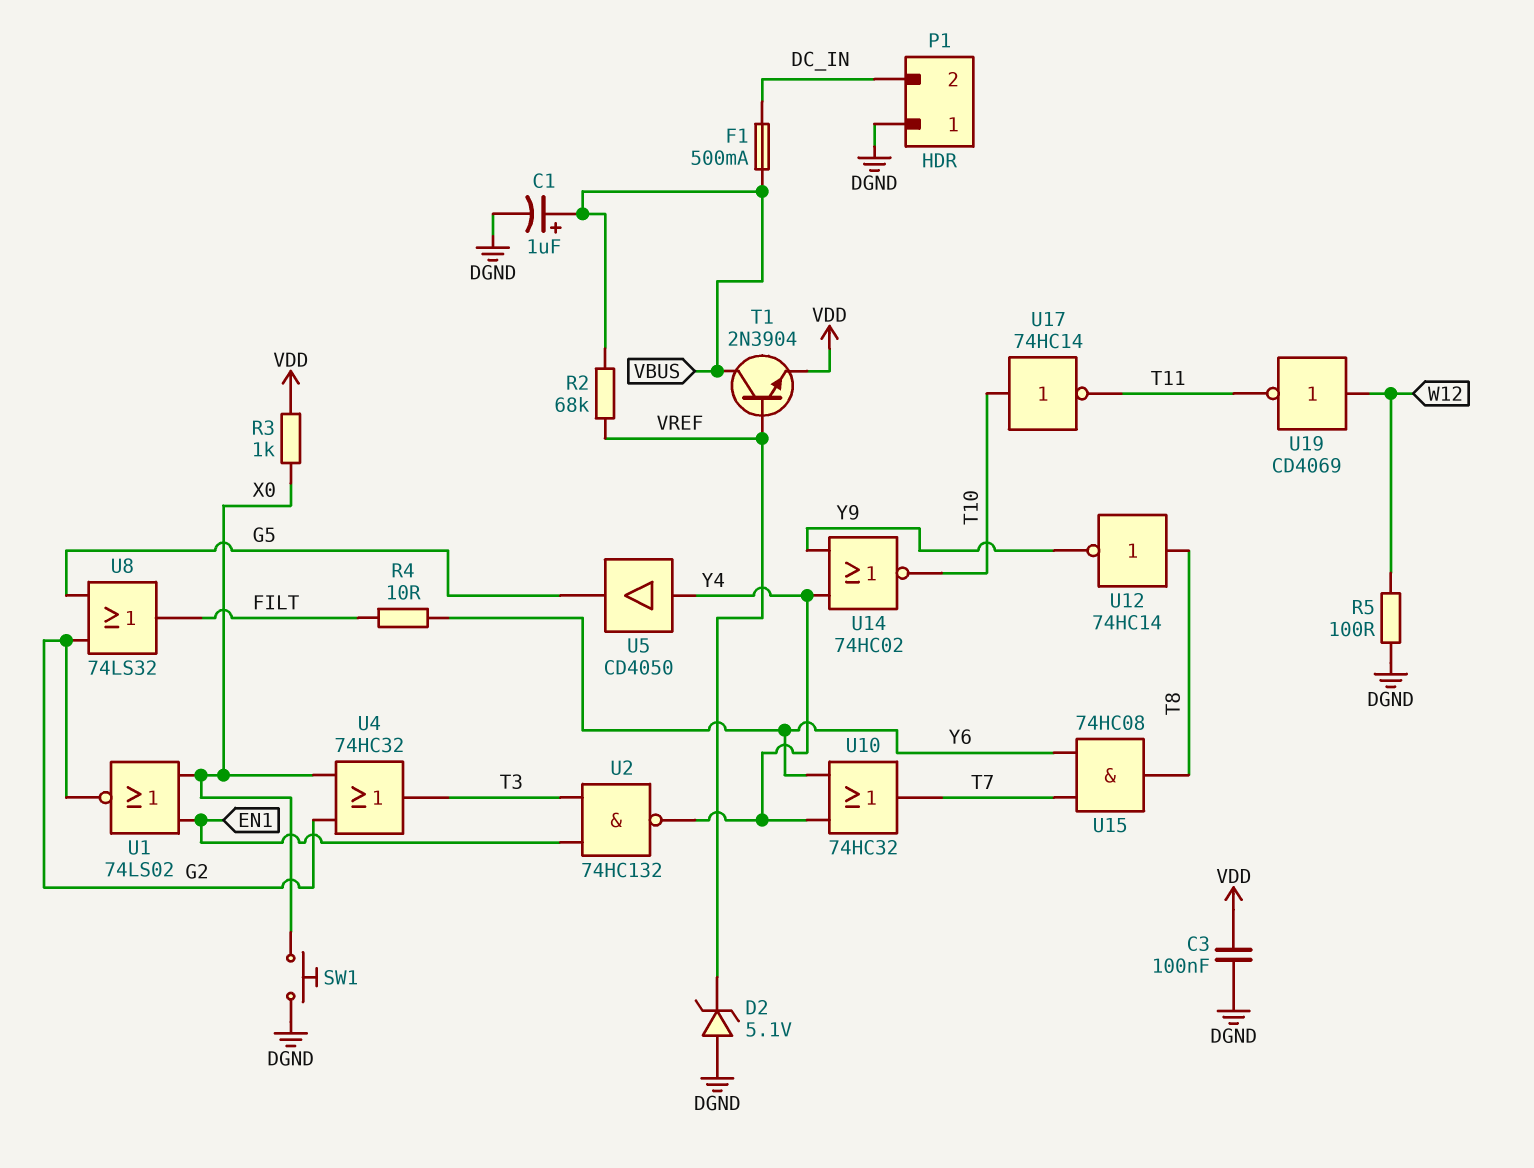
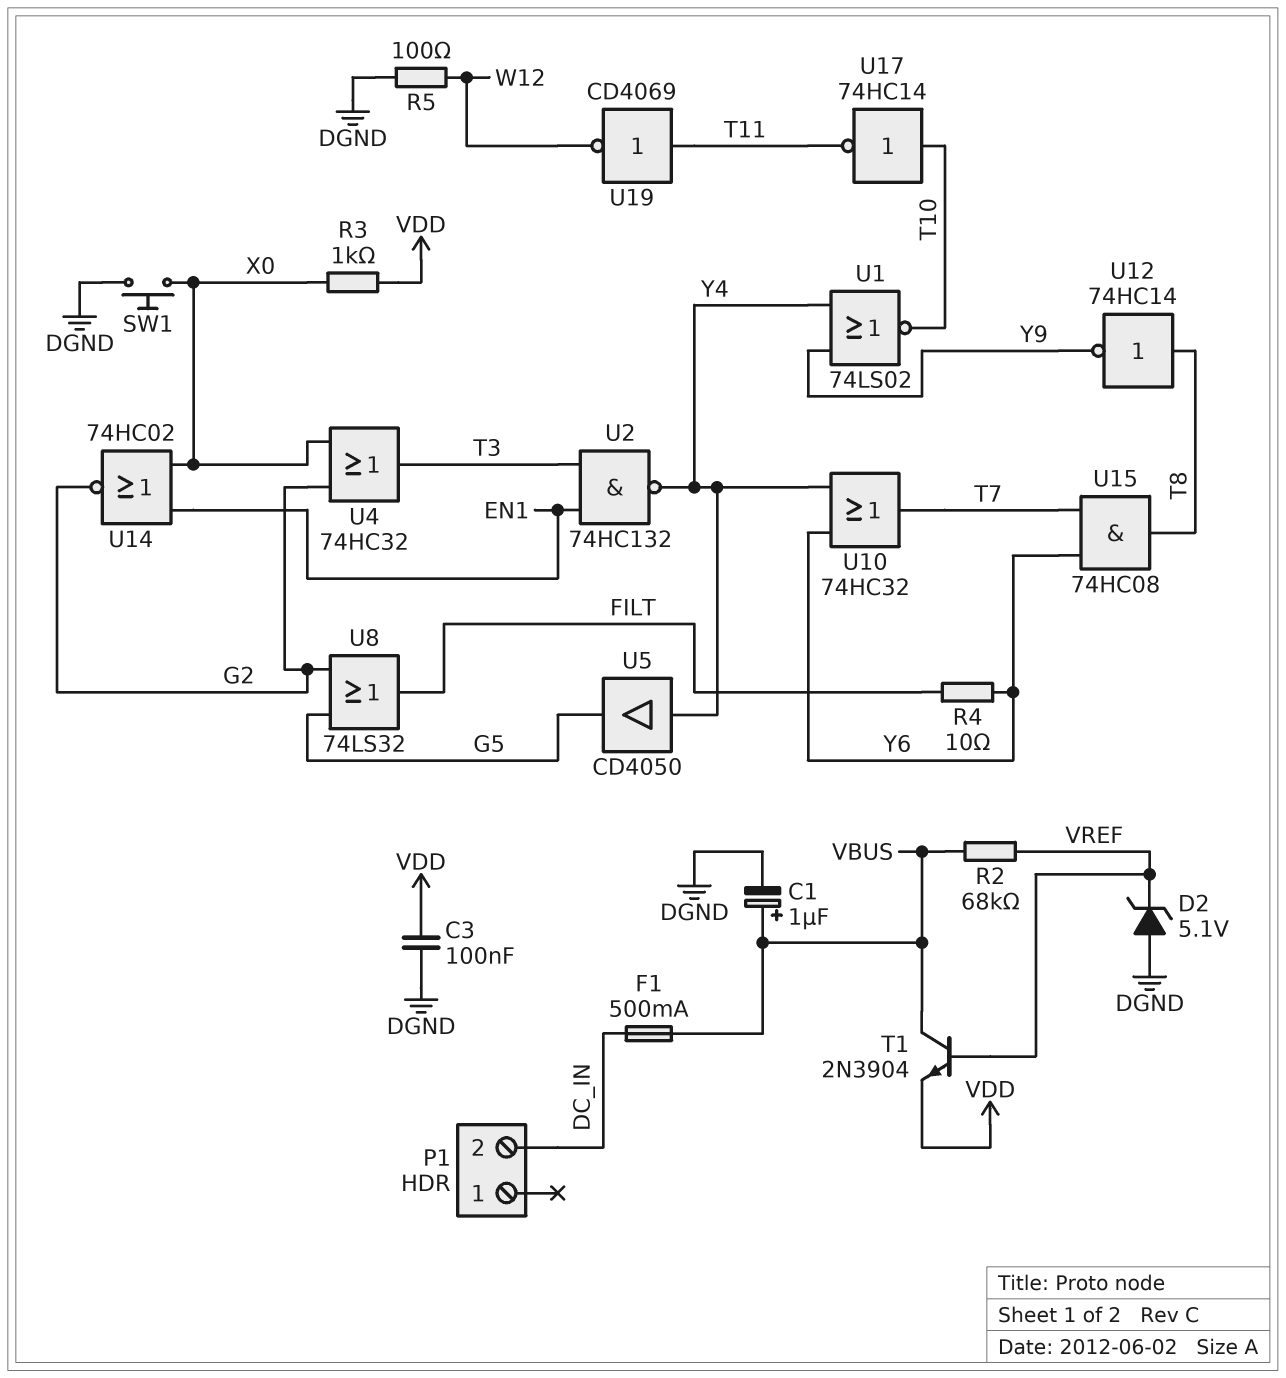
P1 pin 1: DGND -> none
U1: NOR 74LS02 (in EN1, in X0, out G2) -> NOR 74LS02 (in Y4, in Y9, out T10)
U14: NOR 74HC02 (in Y4, in Y9, out T10) -> NOR 74HC02 (in EN1, in X0, out G2)
U19: NOT CD4069 (in W12, out T11) -> NOT CD4069 (in T11, out W12)

